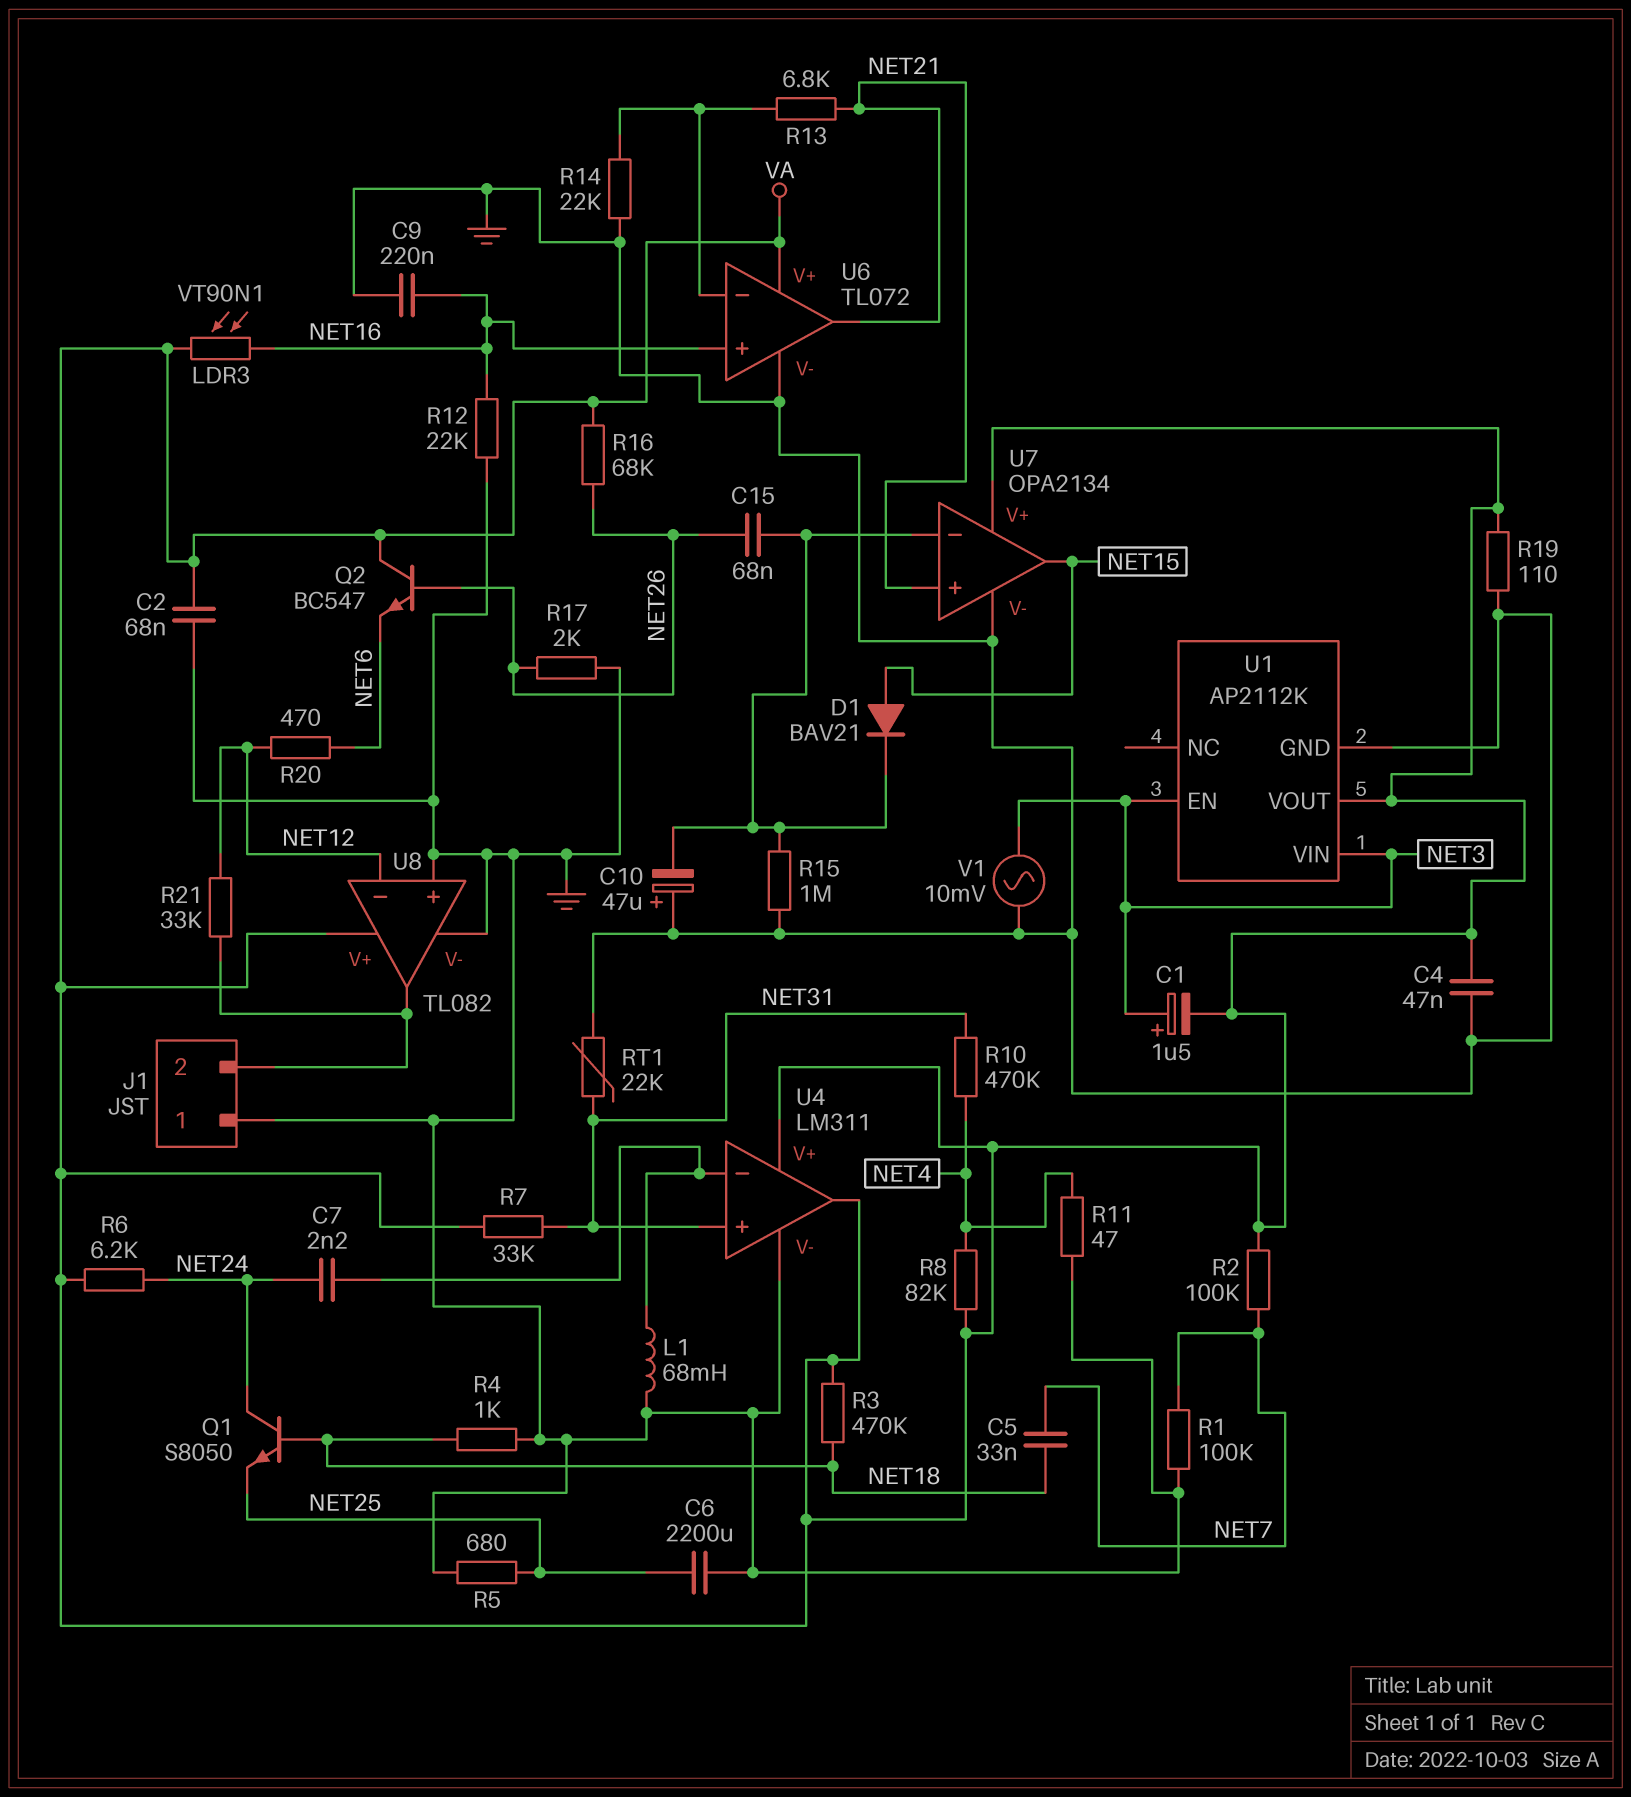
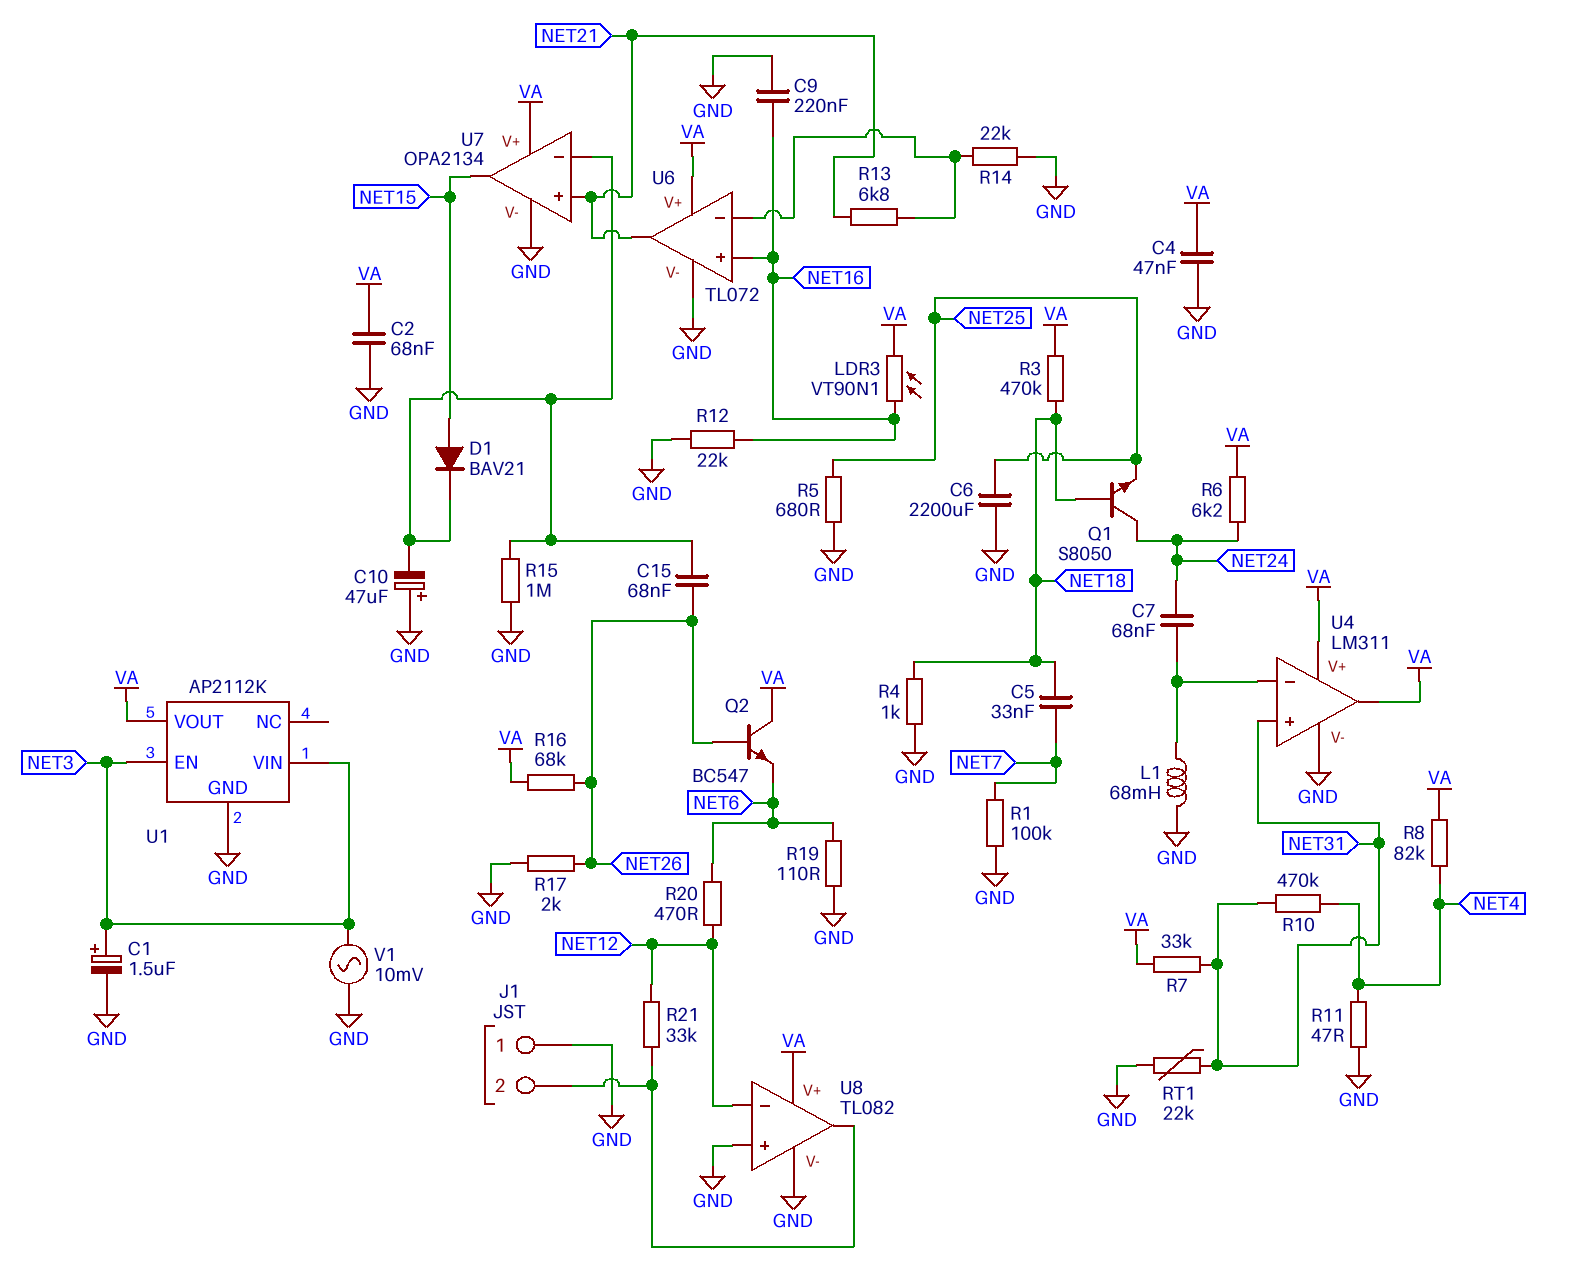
C1: 1.5uF (plus NET3, minus VA) -> 1.5uF (plus NET3, minus GND)
C7: 2.2nF (NET24, U4/in-) -> 68nF (NET24, U4/in-)
R2: 100k (NET7, VA) -> none
R19: 110 (GND, VA) -> 110 (GND, NET6)

